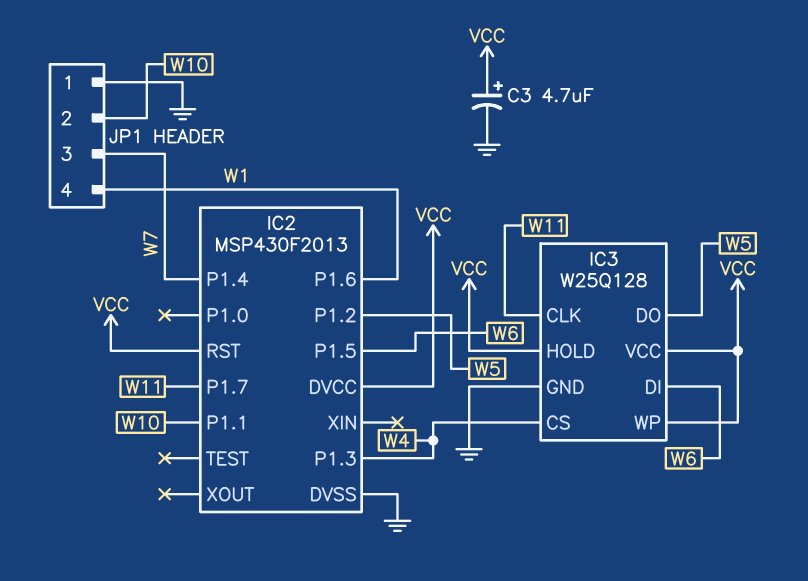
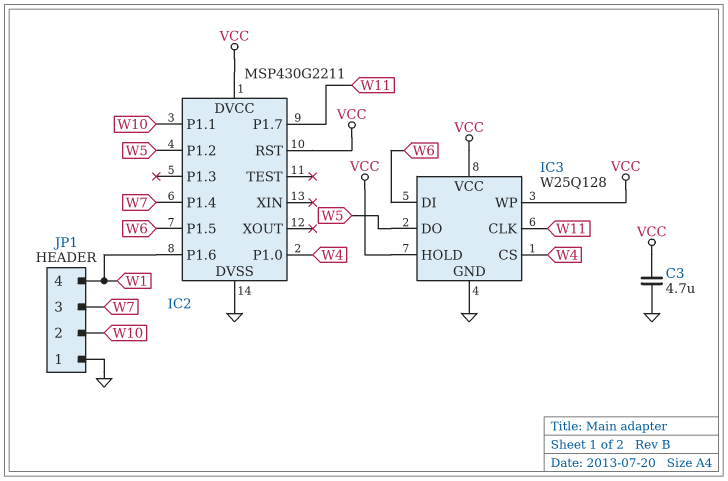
C3: 4.7uF (plus VCC, minus GND) -> 4.7uF (GND, VCC)
IC2: MSP430F2013 -> MSP430G2211
IC2 pin P1.0: none -> W4
IC2 pin P1.3: W4 -> none

